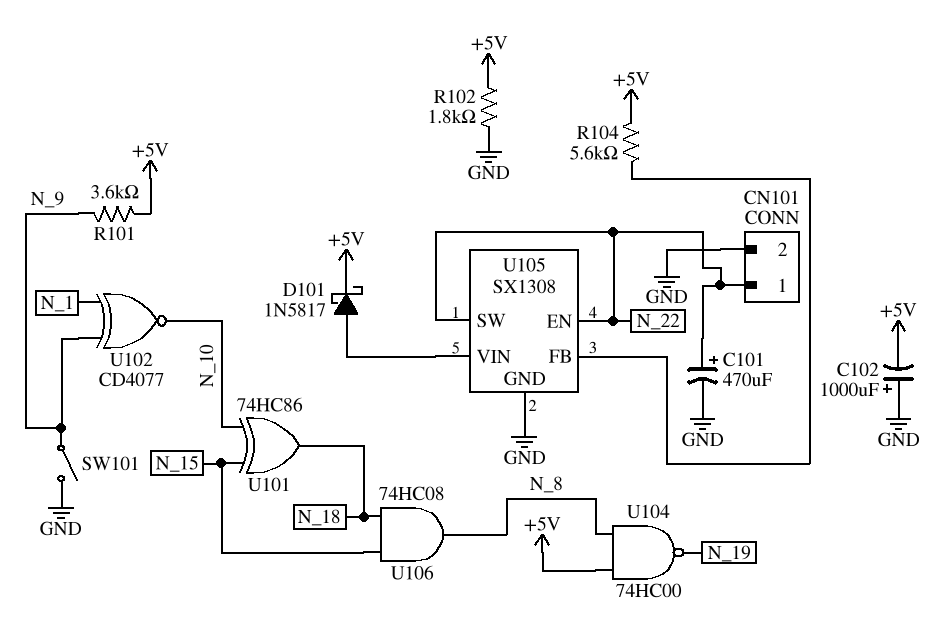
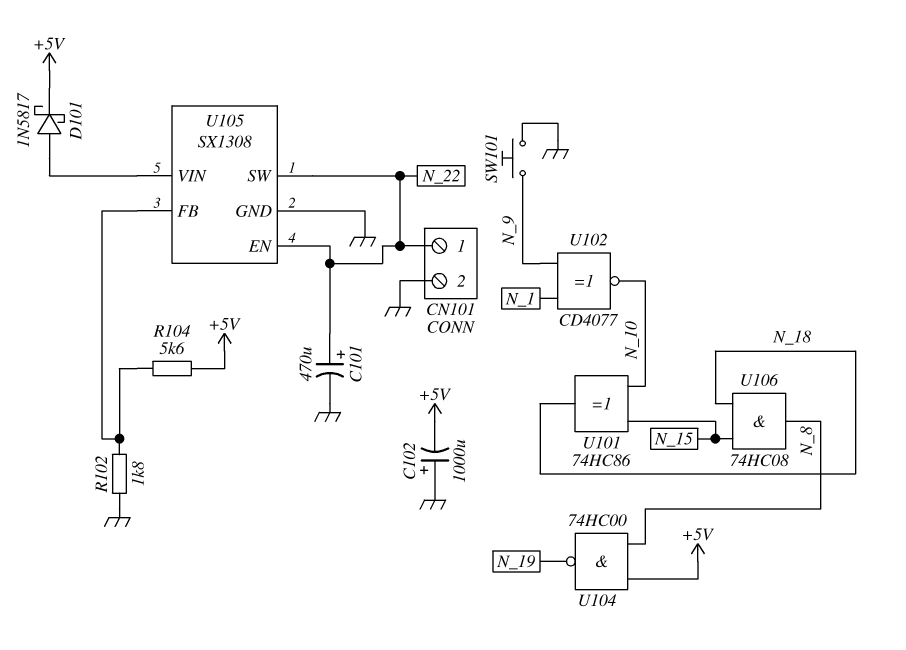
R101: 3.6k (+5V, N_9) -> none
R102: 1.8k (+5V, GND) -> 1.8k (GND, U105/FB)
SW101: switch (GND, N_9) -> button (GND, N_9)

